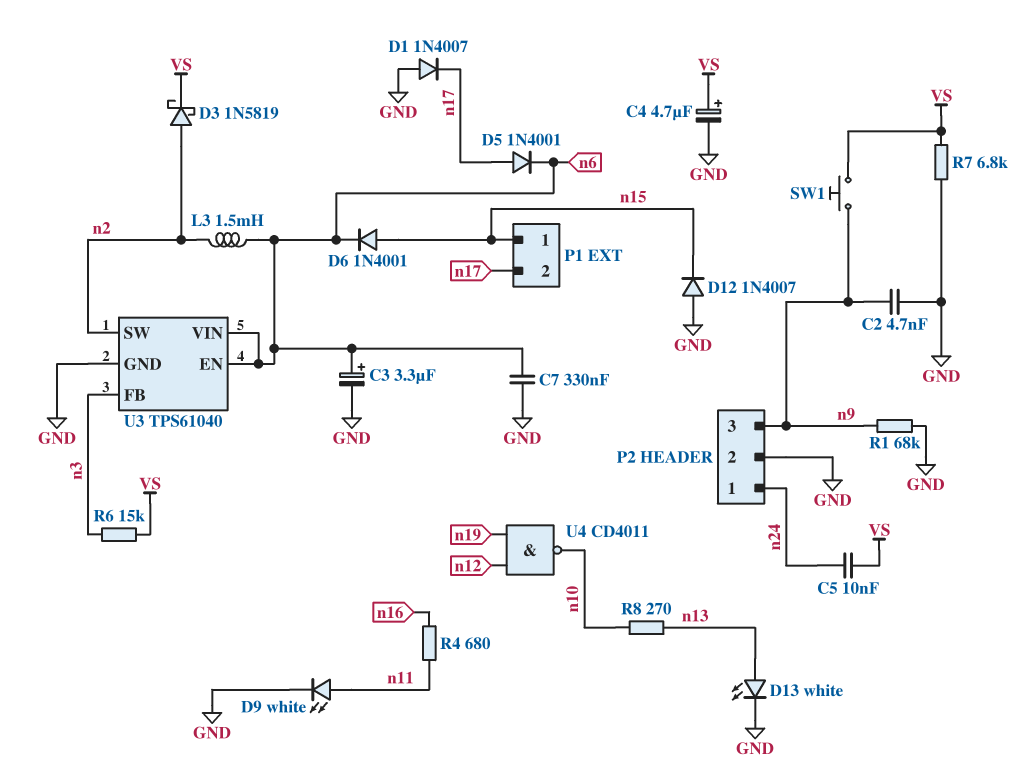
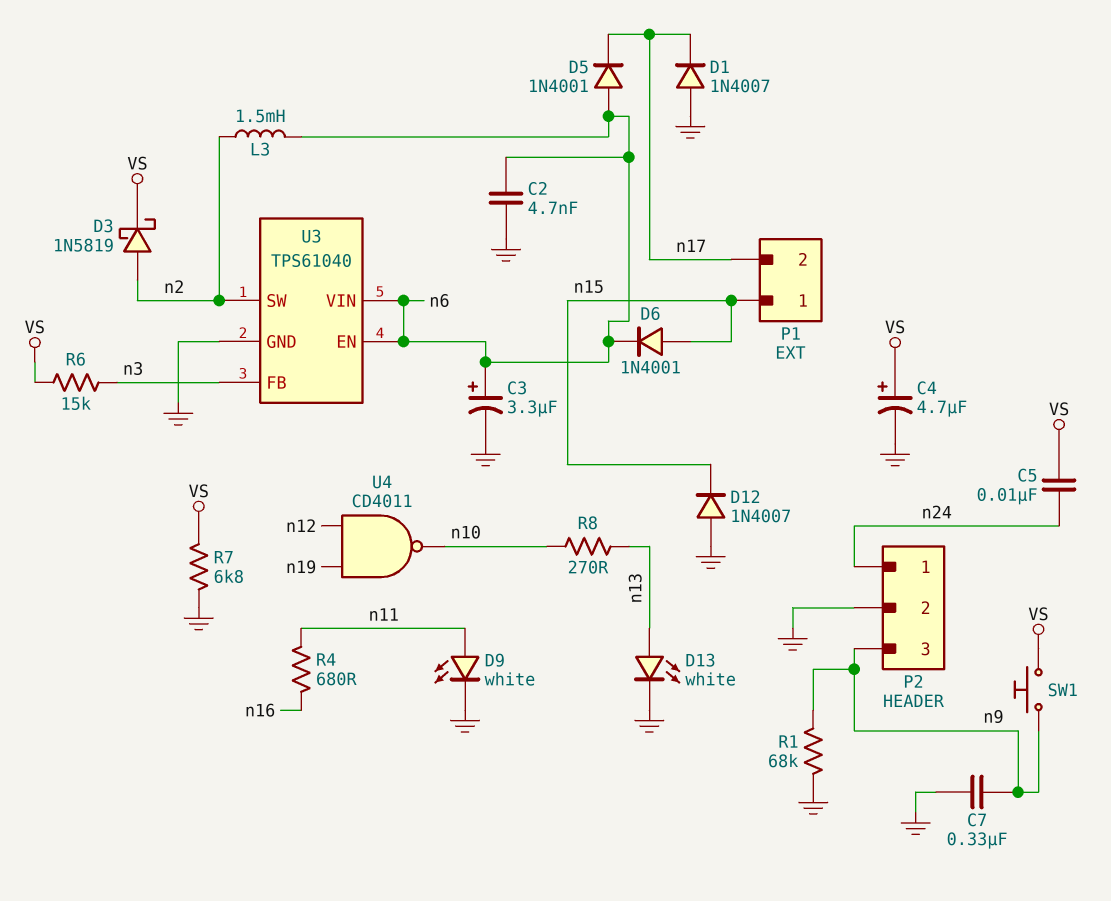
C2: 4.7nF (GND, n9) -> 4.7nF (GND, n6)
C7: 330nF (GND, n6) -> 330nF (GND, n9)
D5: diode 1N4001 (A n17, K n6) -> diode 1N4001 (A n6, K n17)

